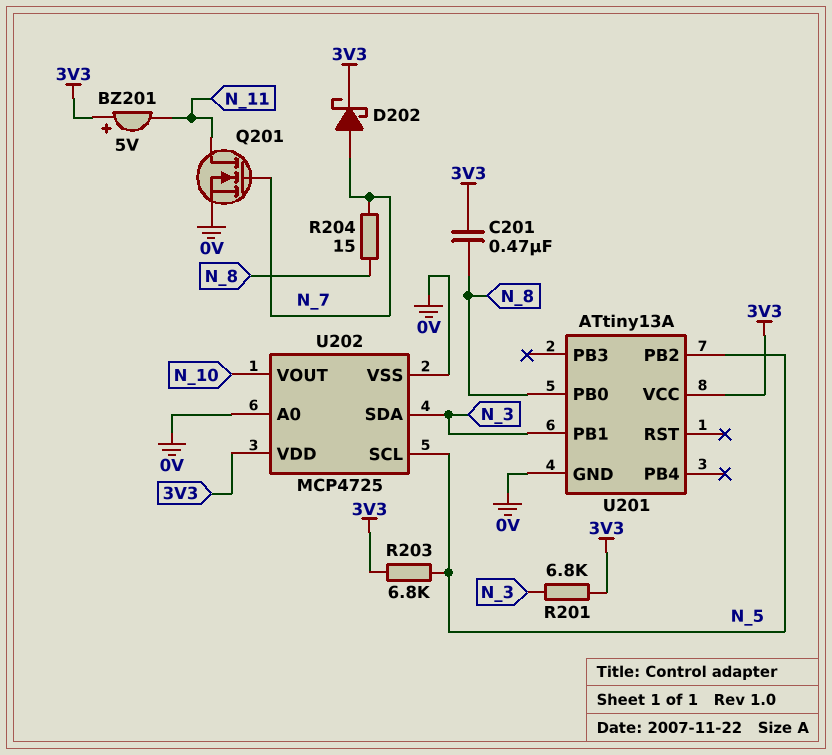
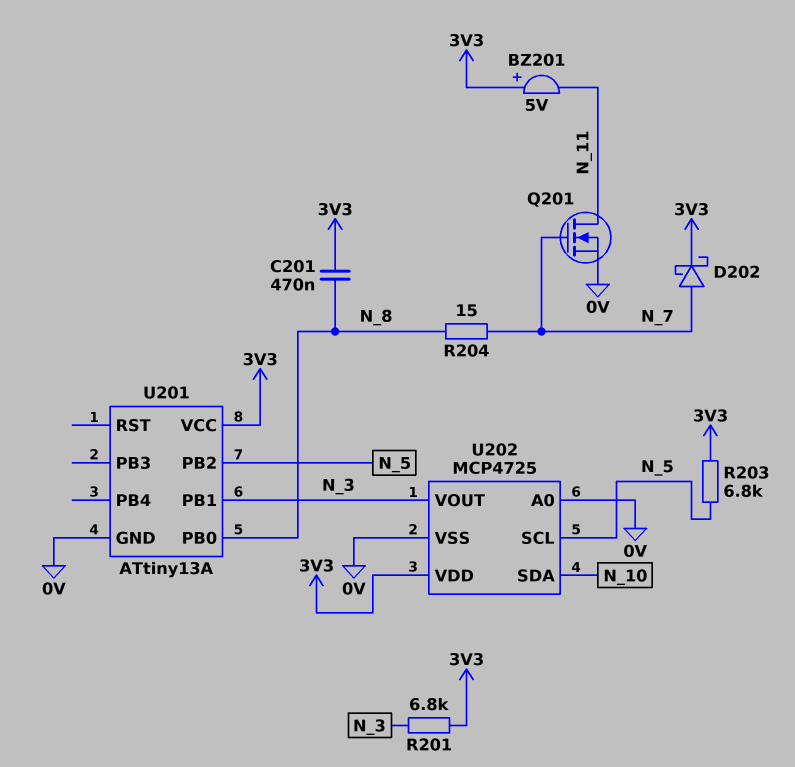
U202 pin SDA: N_3 -> N_10
U202 pin VOUT: N_10 -> N_3

